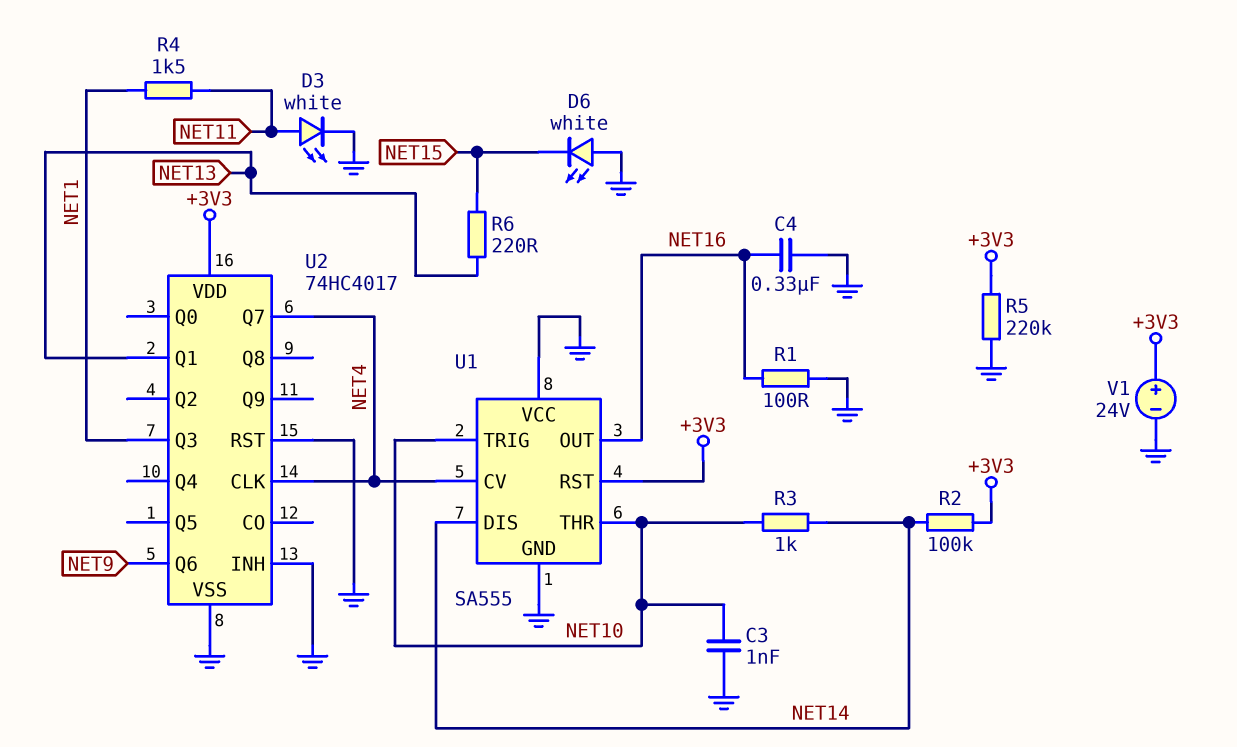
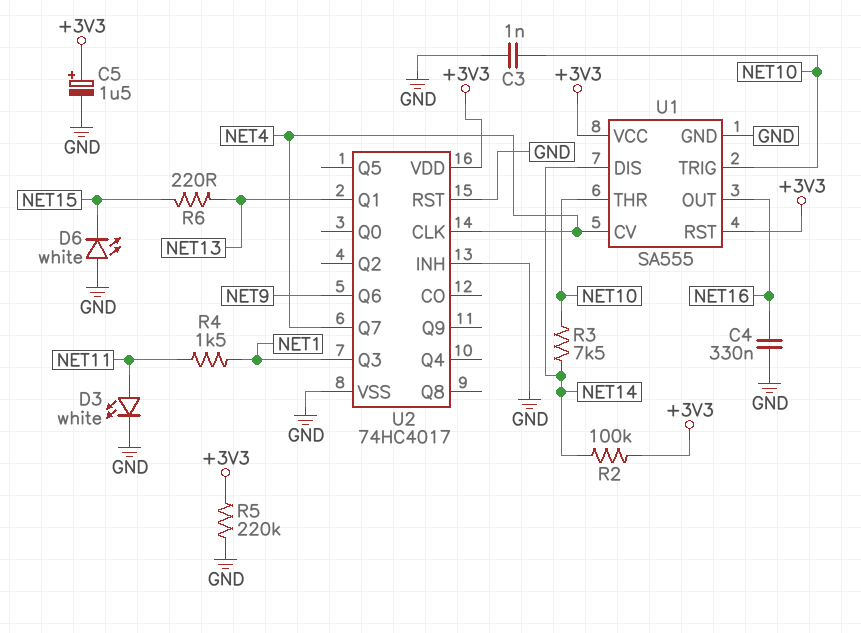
C5: none -> 1.5uF (plus +3V3, minus GND)
R1: 100 (GND, NET16) -> none
R3: 1k (NET10, NET14) -> 7.5k (NET10, NET14)
U1 pin VCC: GND -> +3V3
V1: 24V (plus +3V3, minus GND) -> none

